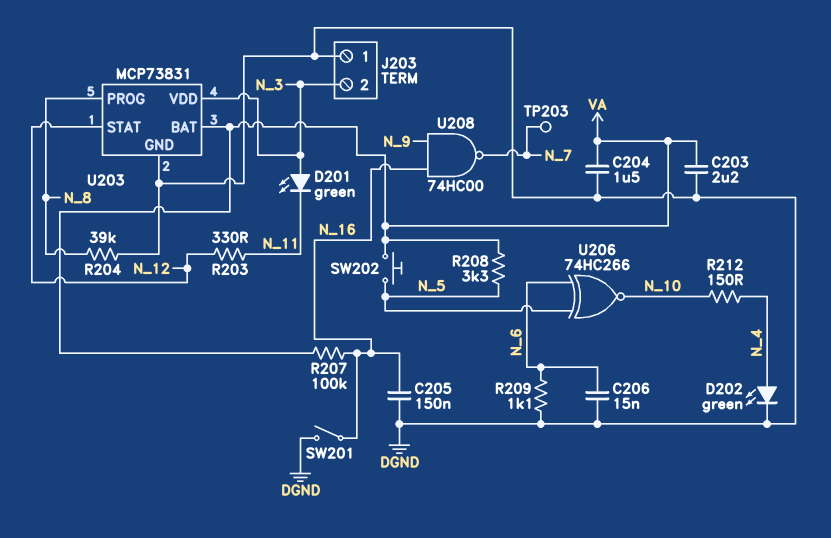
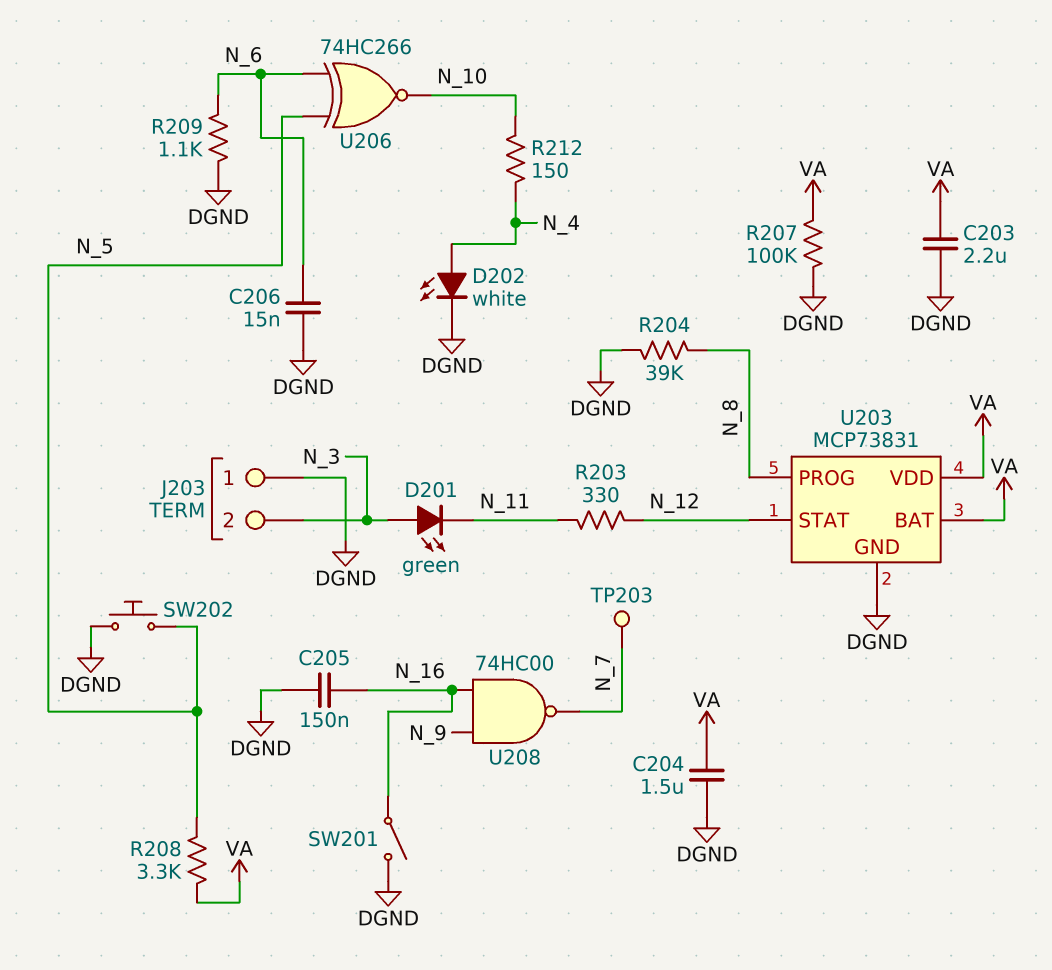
D202: LED green (A N_4, K DGND) -> LED white (A N_4, K DGND)
R207: 100k (N_16, VA) -> 100k (DGND, VA)
SW202: button (N_5, VA) -> button (DGND, N_5)
U203 pin VDD: N_3 -> VA

